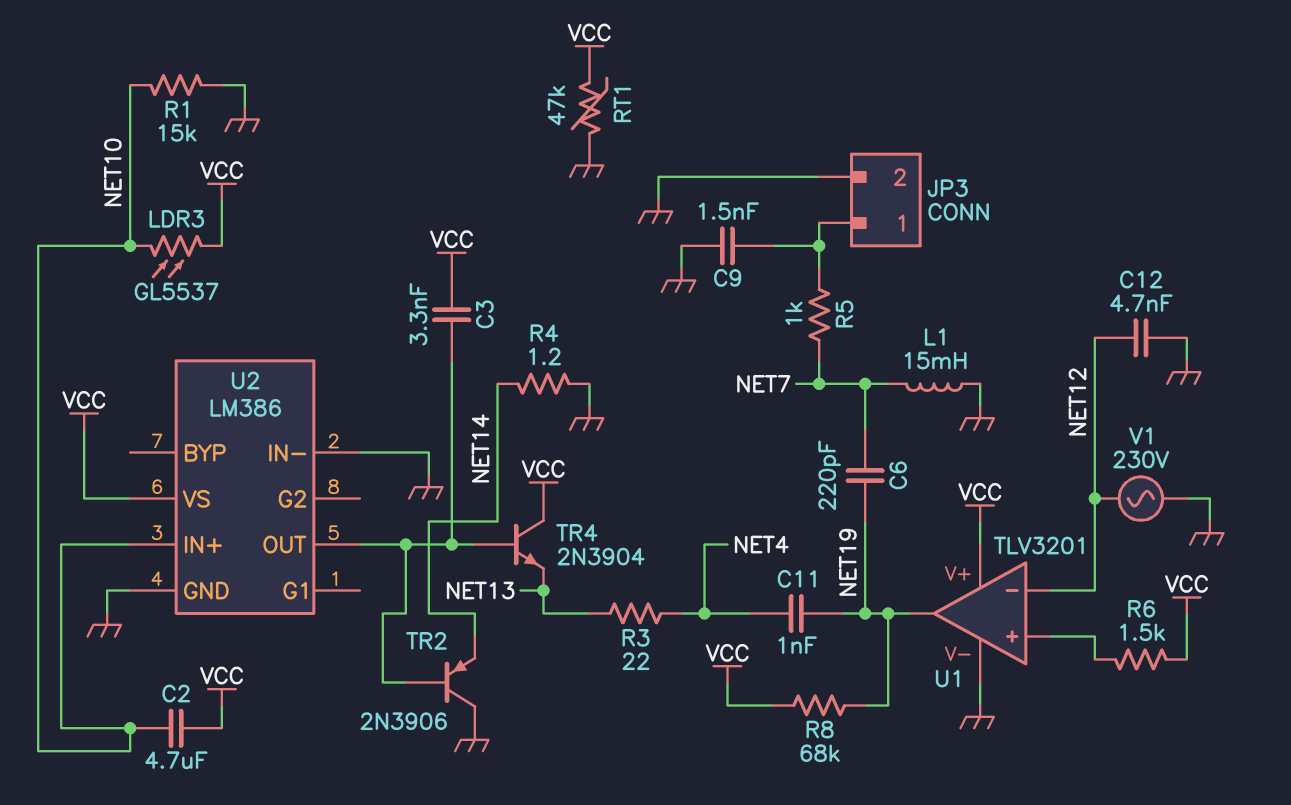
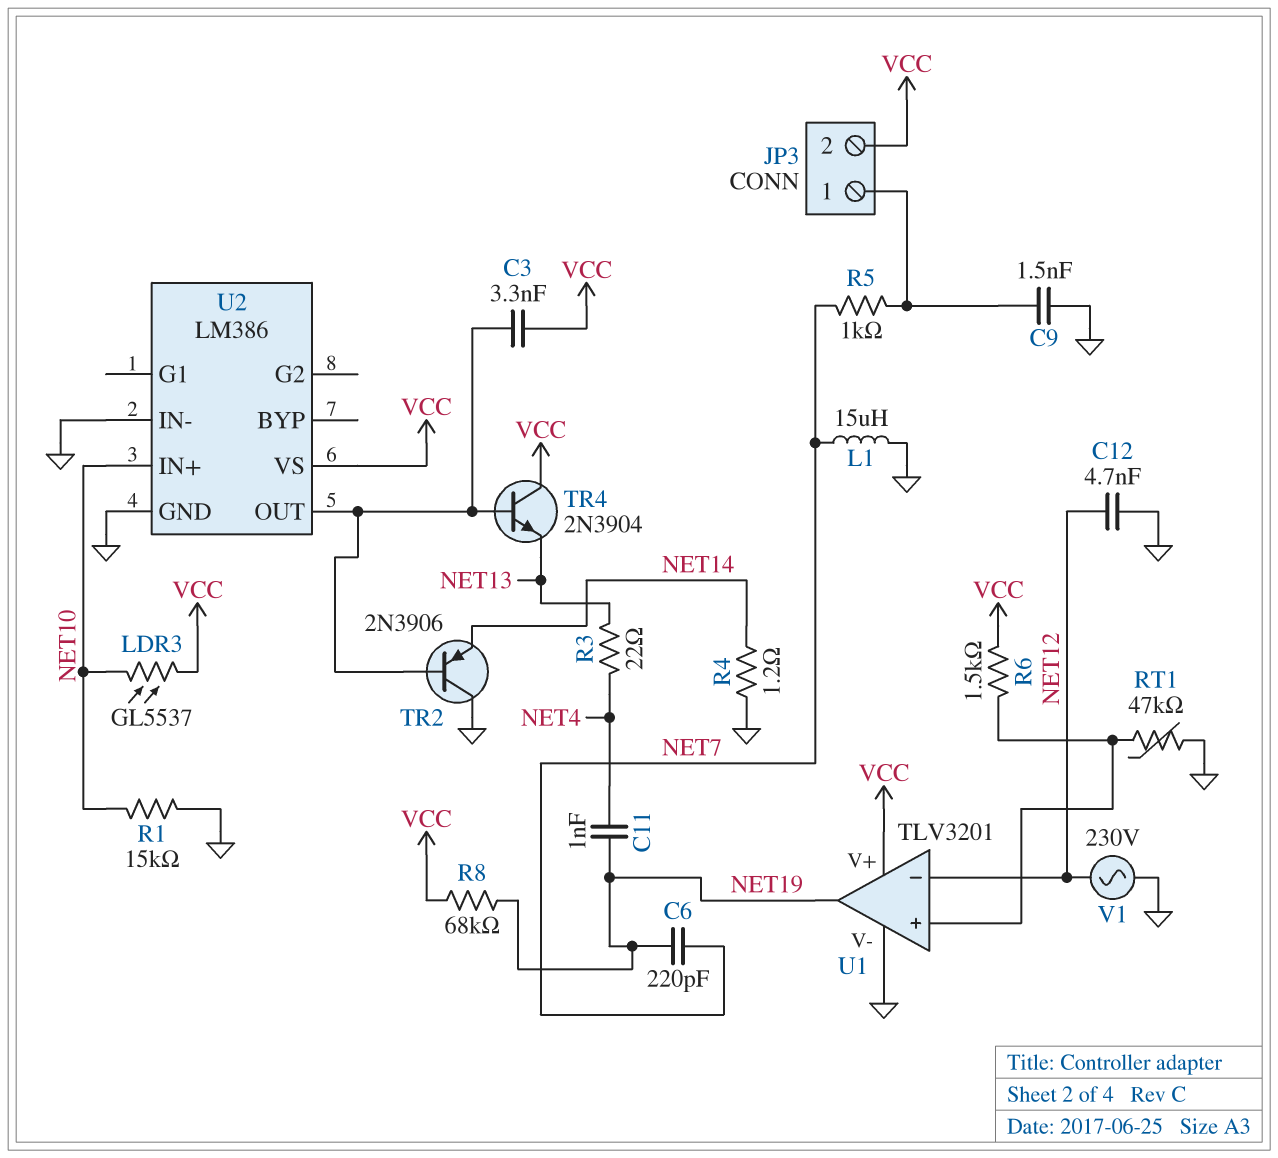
C2: 4.7uF (NET10, VCC) -> none
JP3 pin 2: GND -> VCC
L1: 15mH (GND, NET7) -> 15uH (GND, NET7)
RT1: 47k (GND, VCC) -> 47k (GND, U1/in+)

